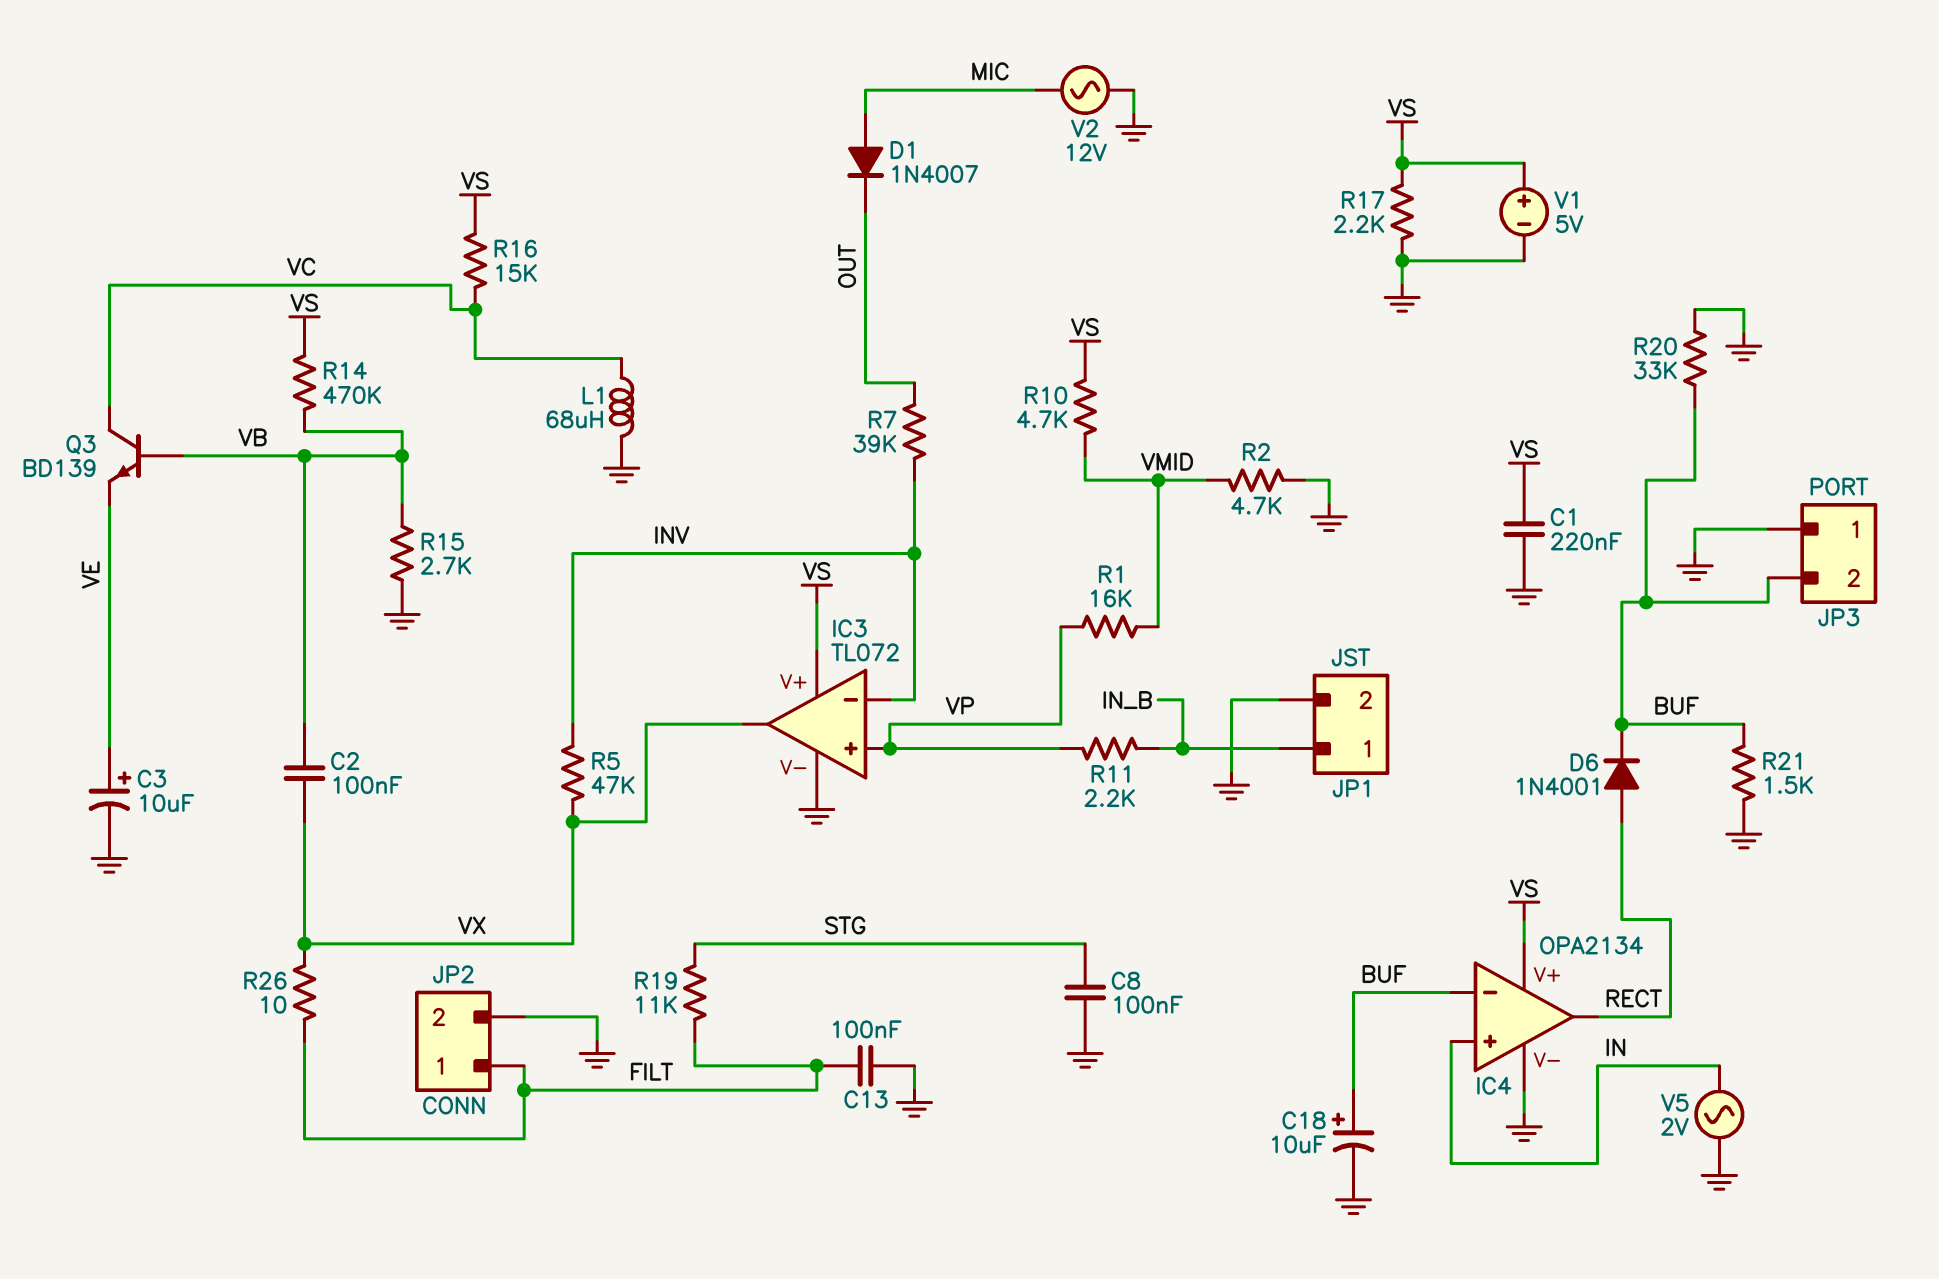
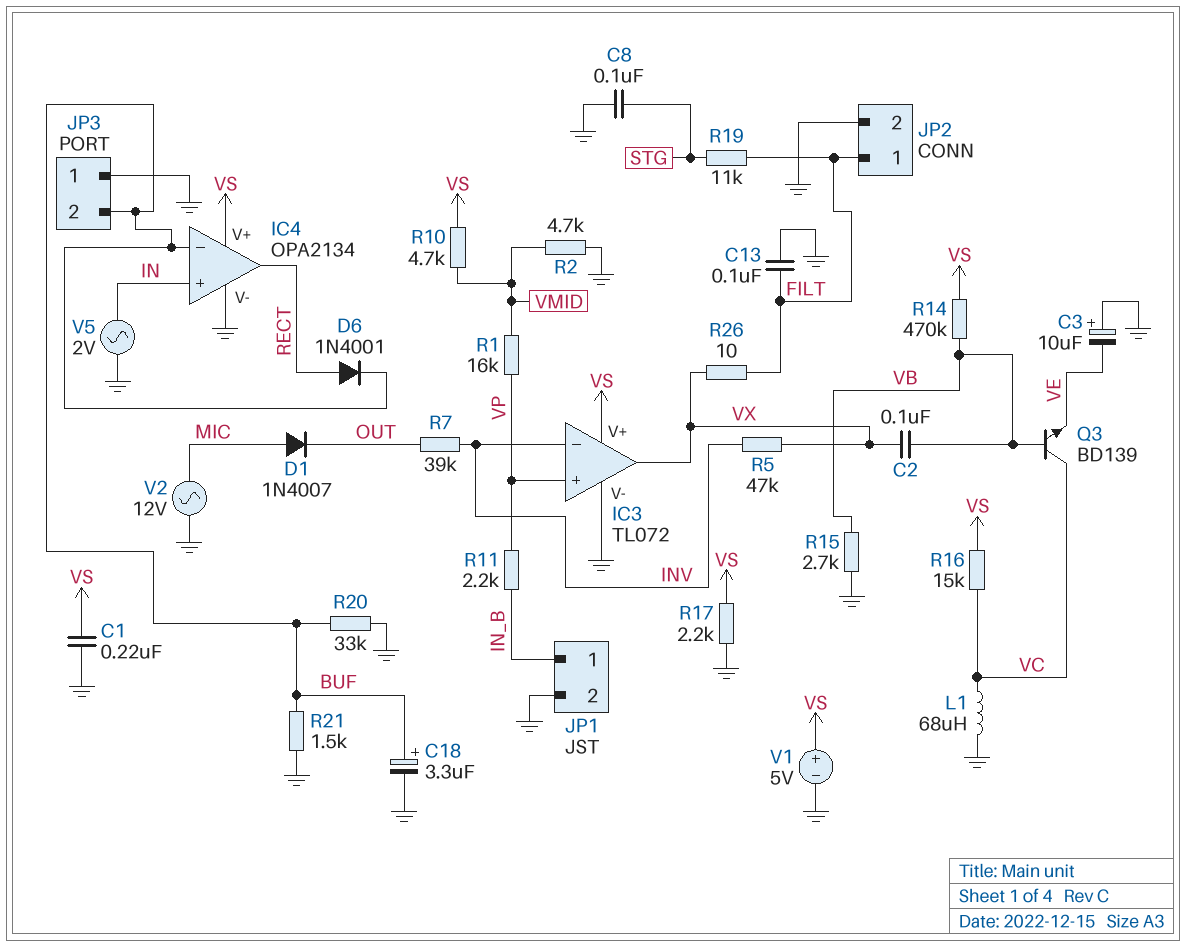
C3: 10uF (plus VE, minus GND) -> 10uF (plus GND, minus VE)
C18: 10uF (plus BUF, minus GND) -> 3.3uF (plus BUF, minus GND)

